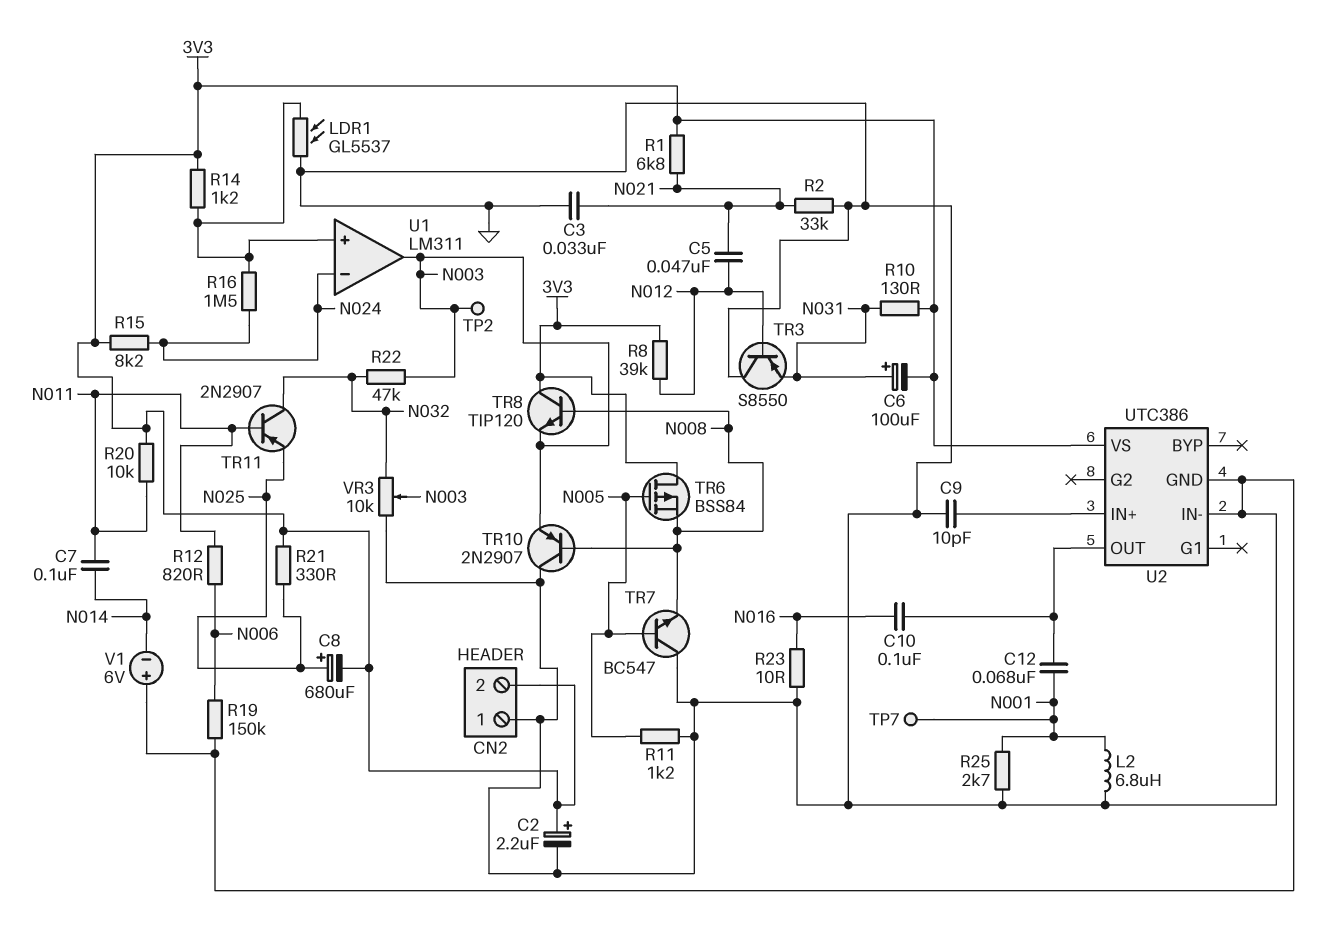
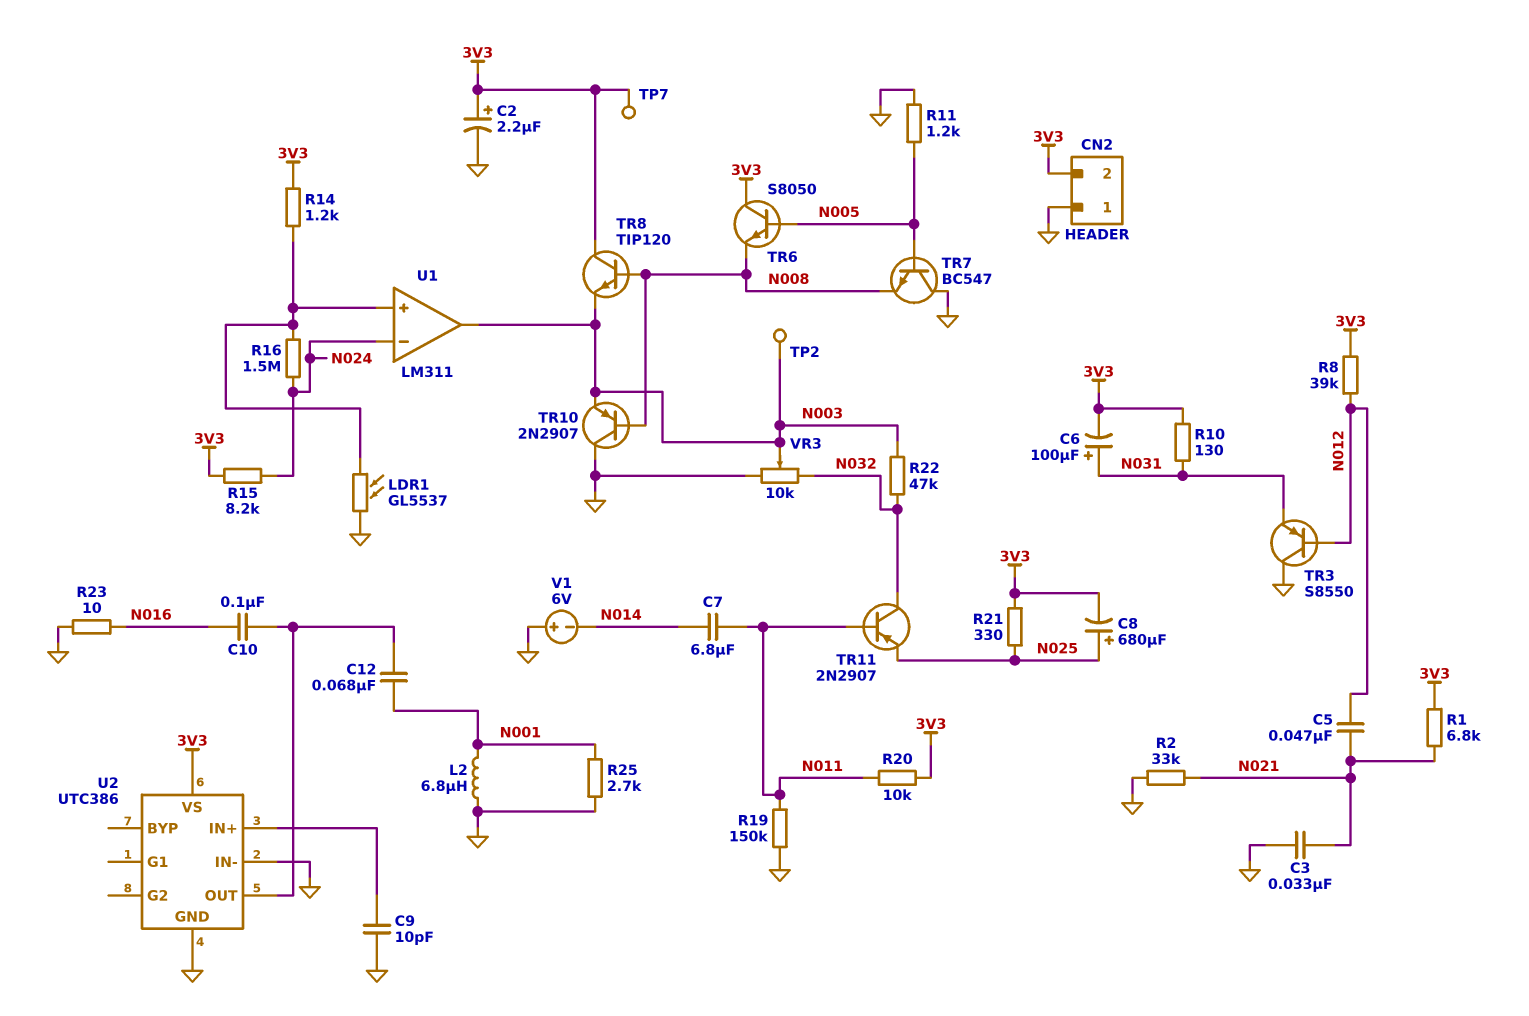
C7: 100nF (N011, N014) -> 6.8uF (N011, N014)
R12: 820 (N006, N011) -> none
R19: 150k (GND, N006) -> 150k (GND, N011)
TP7: test point (N001) -> test point (3V3)
TR6: PMOS BSS84 (G N005, D 3V3, S N008) -> NPN S8050 (B N005, C 3V3, E N008)

